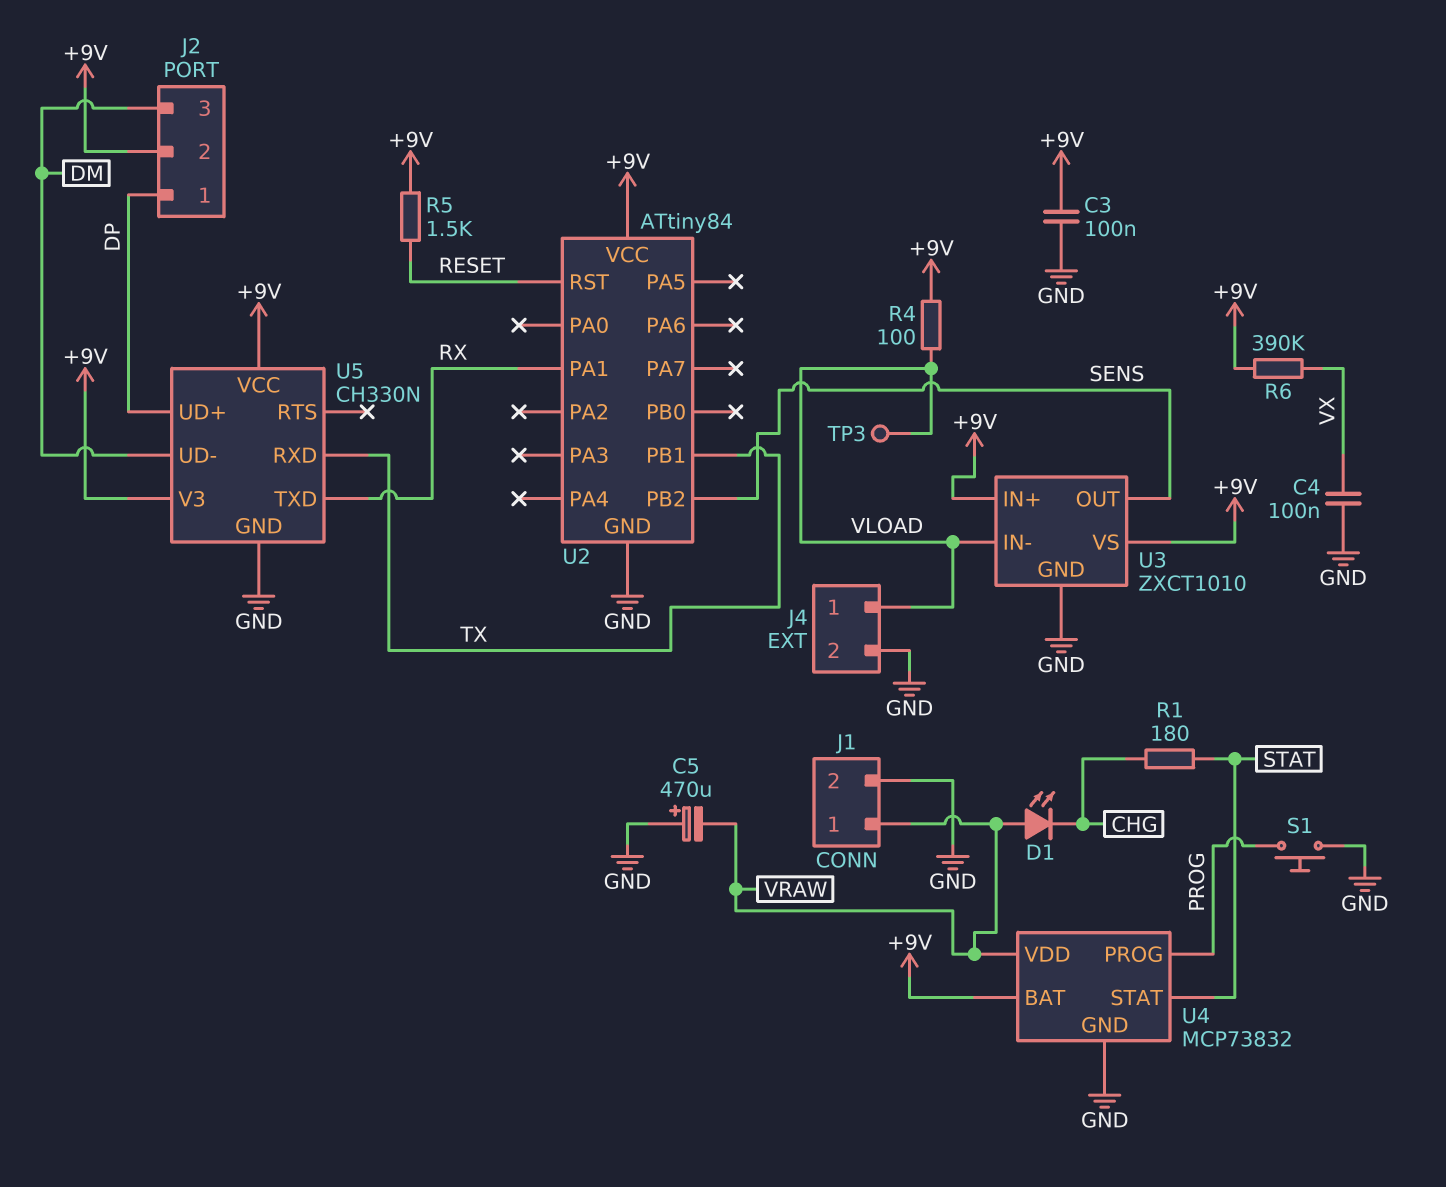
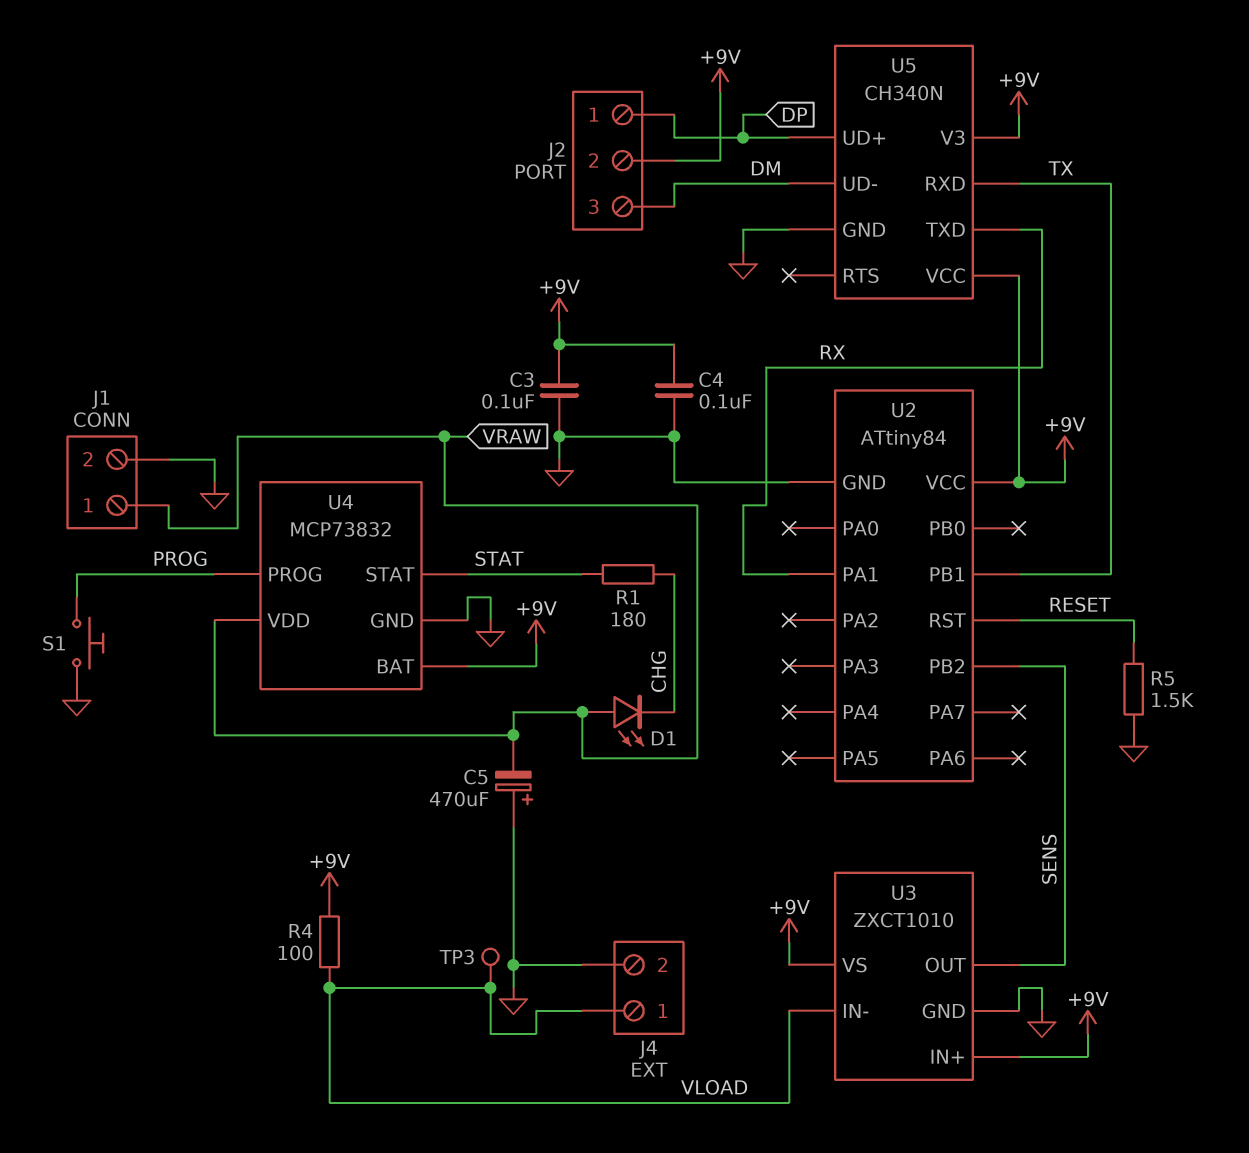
C4: 100nF (GND, VX) -> 100nF (+9V, GND)
R5: 1.5k (+9V, RESET) -> 1.5k (GND, RESET)
R6: 390k (+9V, VX) -> none
U5: CH330N -> CH340N

